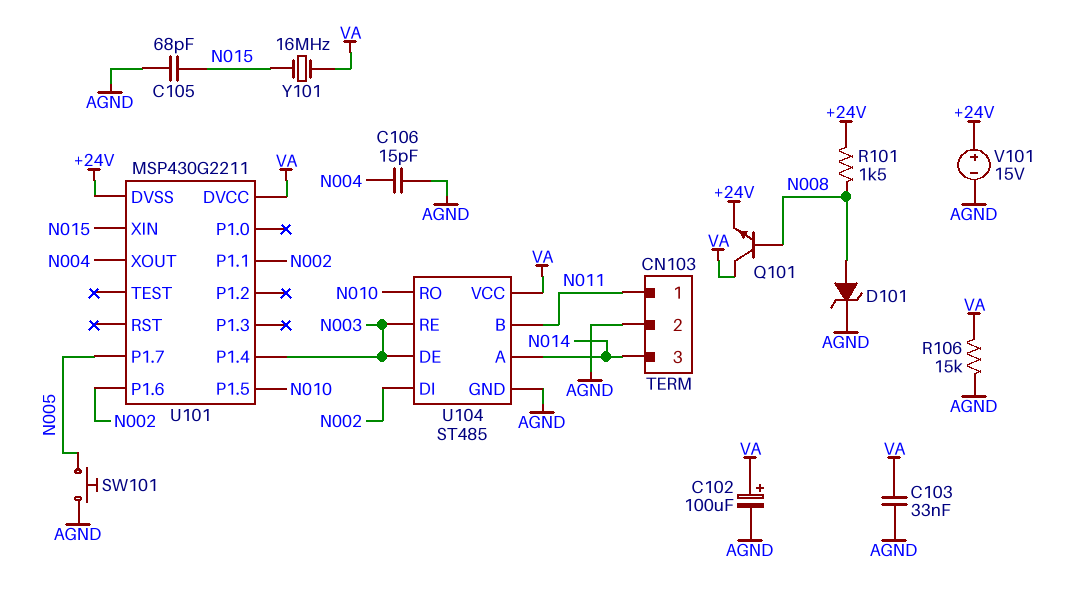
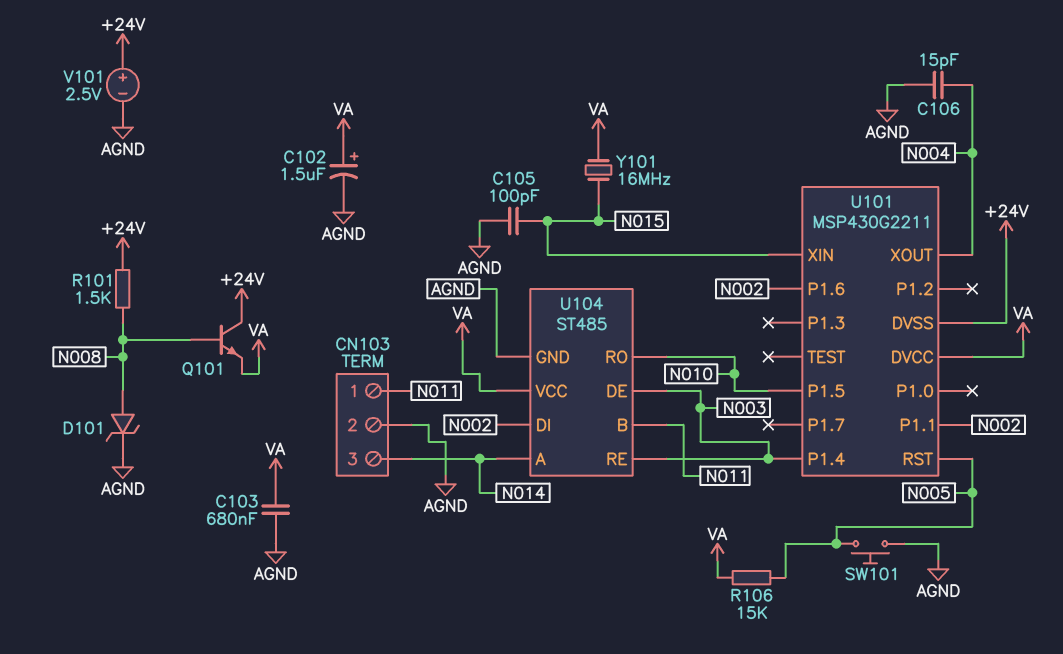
C102: 100uF (plus VA, minus AGND) -> 1.5uF (plus VA, minus AGND)
C103: 33nF (AGND, VA) -> 680nF (AGND, VA)
C105: 68pF (AGND, N015) -> 100pF (AGND, N015)
Q101: NPN (B N008, C VA, E +24V) -> NPN (B N008, C +24V, E VA)
R106: 15k (AGND, VA) -> 15k (N005, VA)
U101 pin P1.7: N005 -> none
U101 pin RST: none -> N005
V101: 15V (plus +24V, minus AGND) -> 2.5V (plus +24V, minus AGND)

